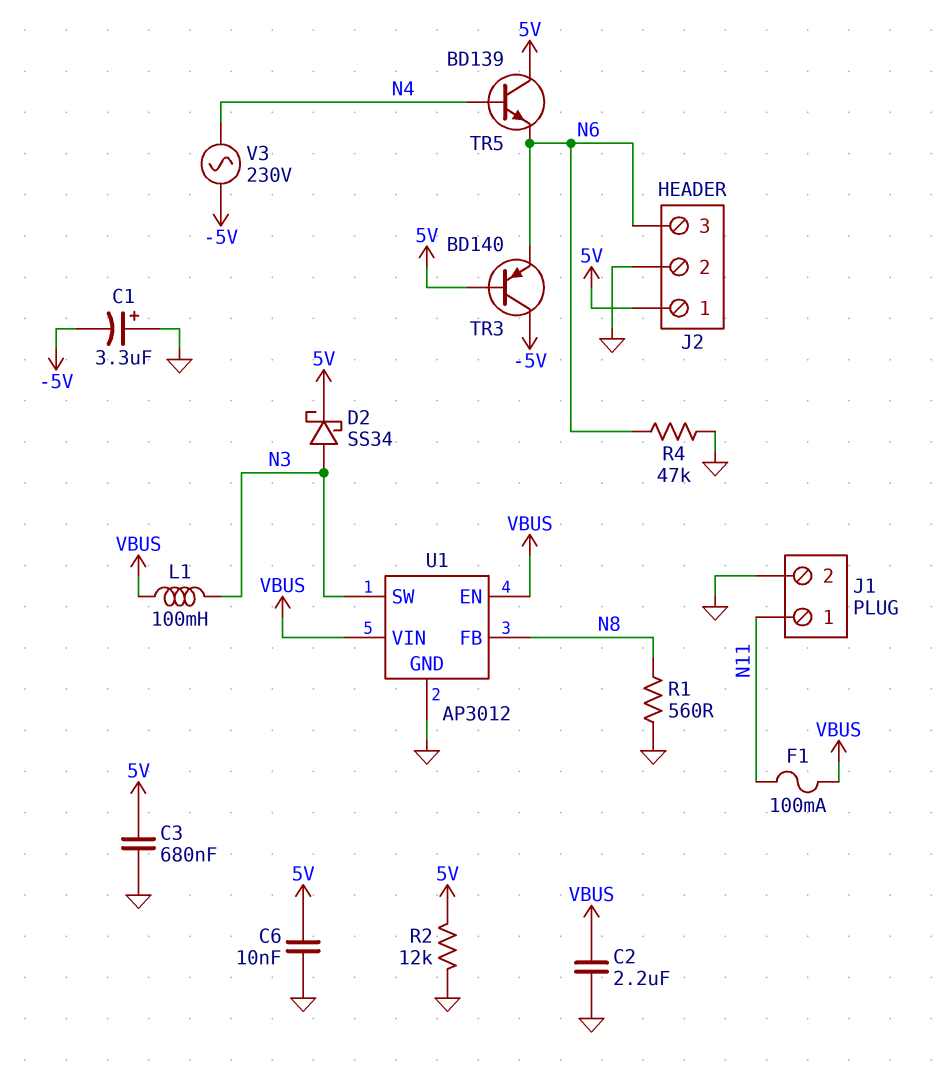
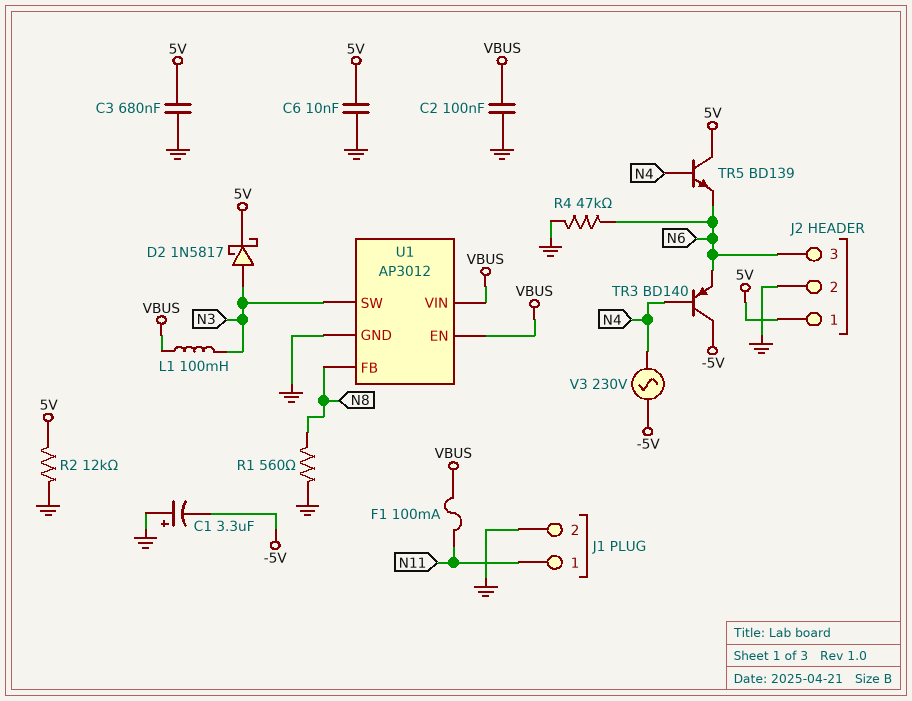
C2: 2.2uF (GND, VBUS) -> 100nF (GND, VBUS)
D2: schottky SS34 (A N3, K 5V) -> schottky 1N5817 (A N3, K 5V)
TR3: PNP BD140 (B 5V, C -5V, E N6) -> PNP BD140 (B N4, C -5V, E N6)

